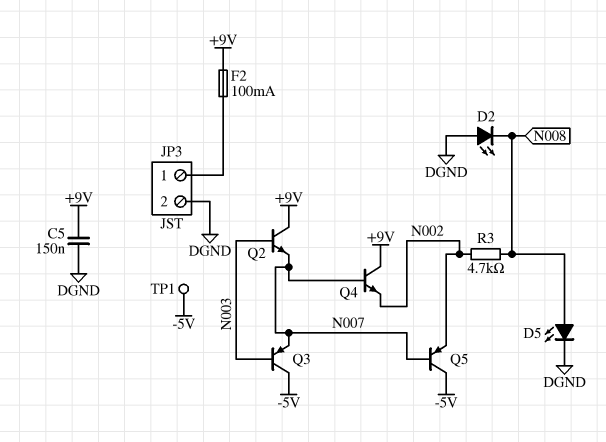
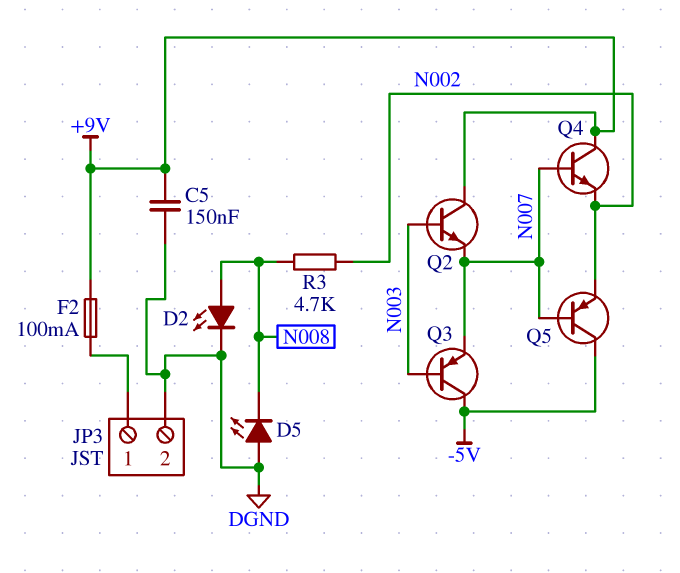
D2: LED (A DGND, K N008) -> LED (A N008, K DGND)
D5: LED (A N008, K DGND) -> LED (A DGND, K N008)
TP1: test point (-5V) -> none

